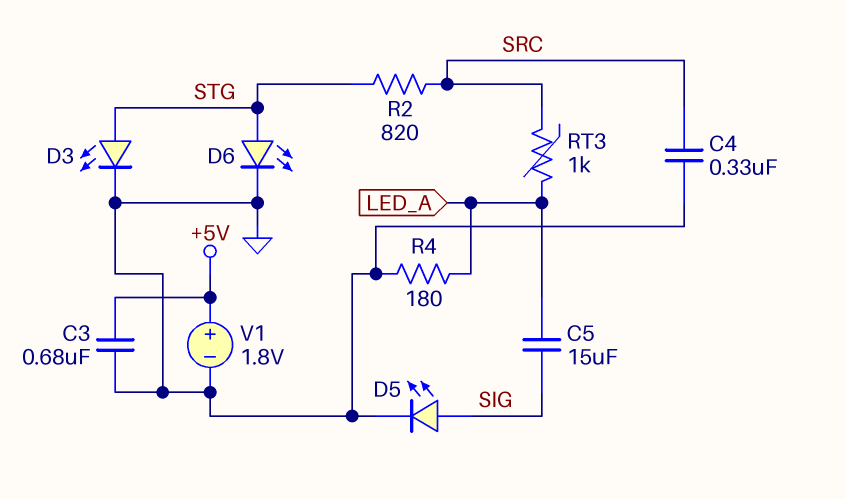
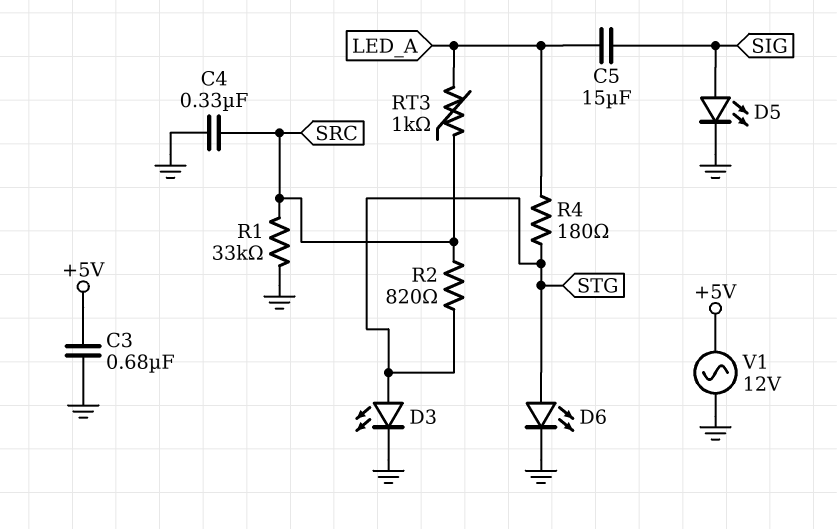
R1: none -> 33k (GND, SRC)
R4: 180 (GND, LED_A) -> 180 (LED_A, STG)
V1: 1.8V (plus +5V, minus GND) -> AC 12V (+5V, GND)

